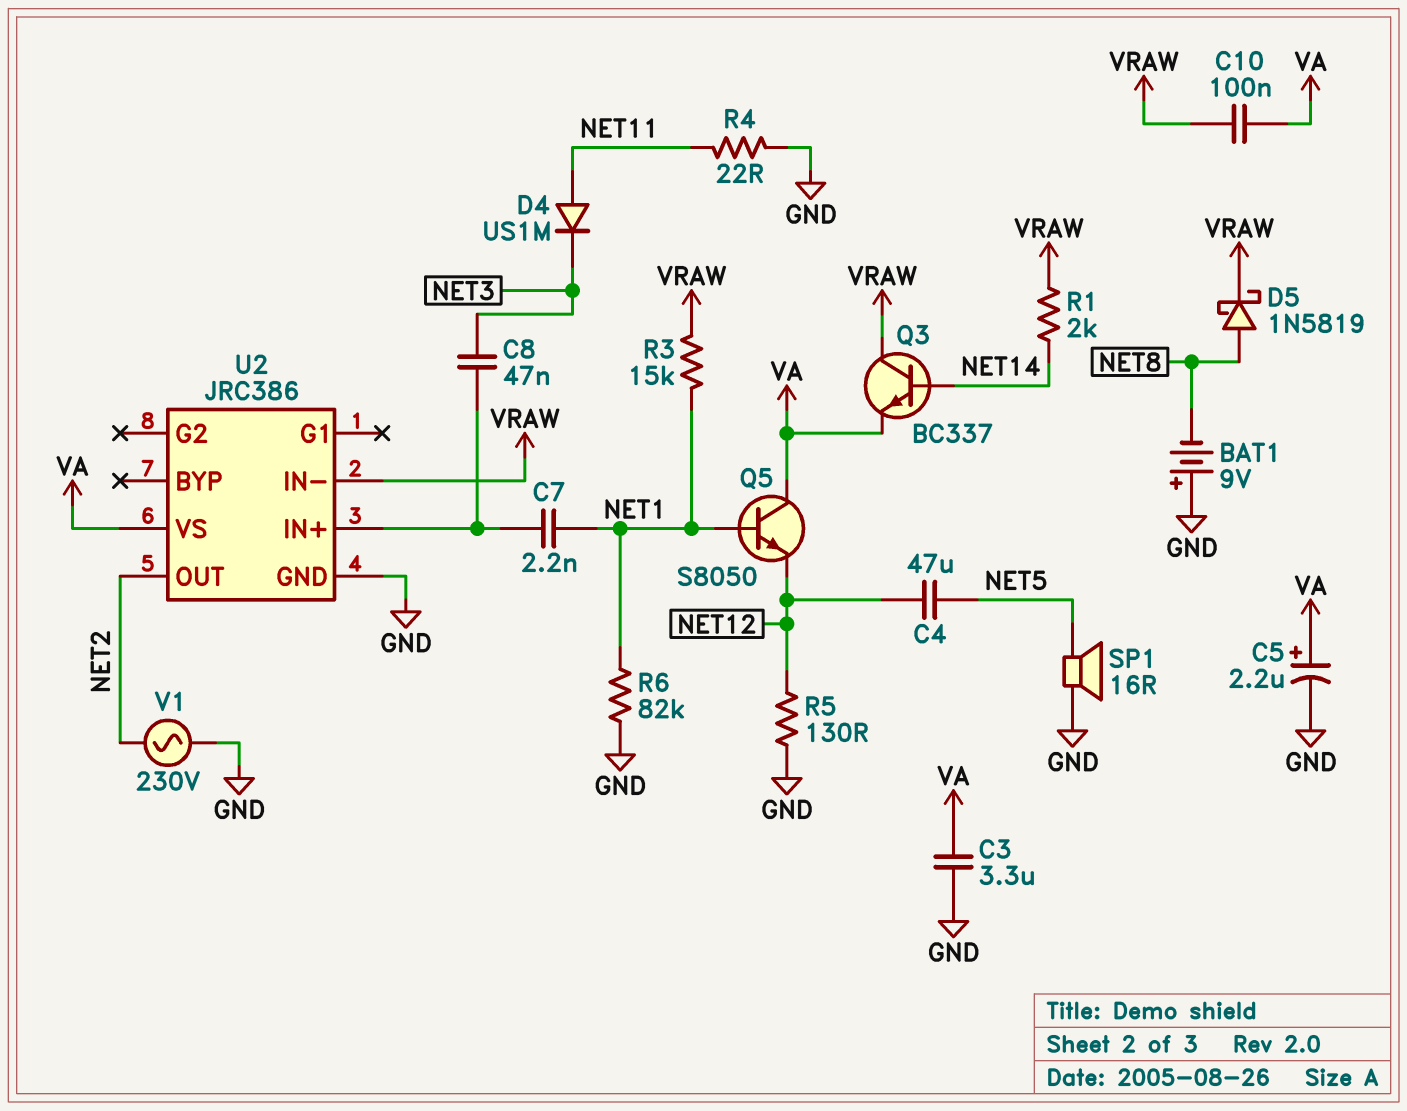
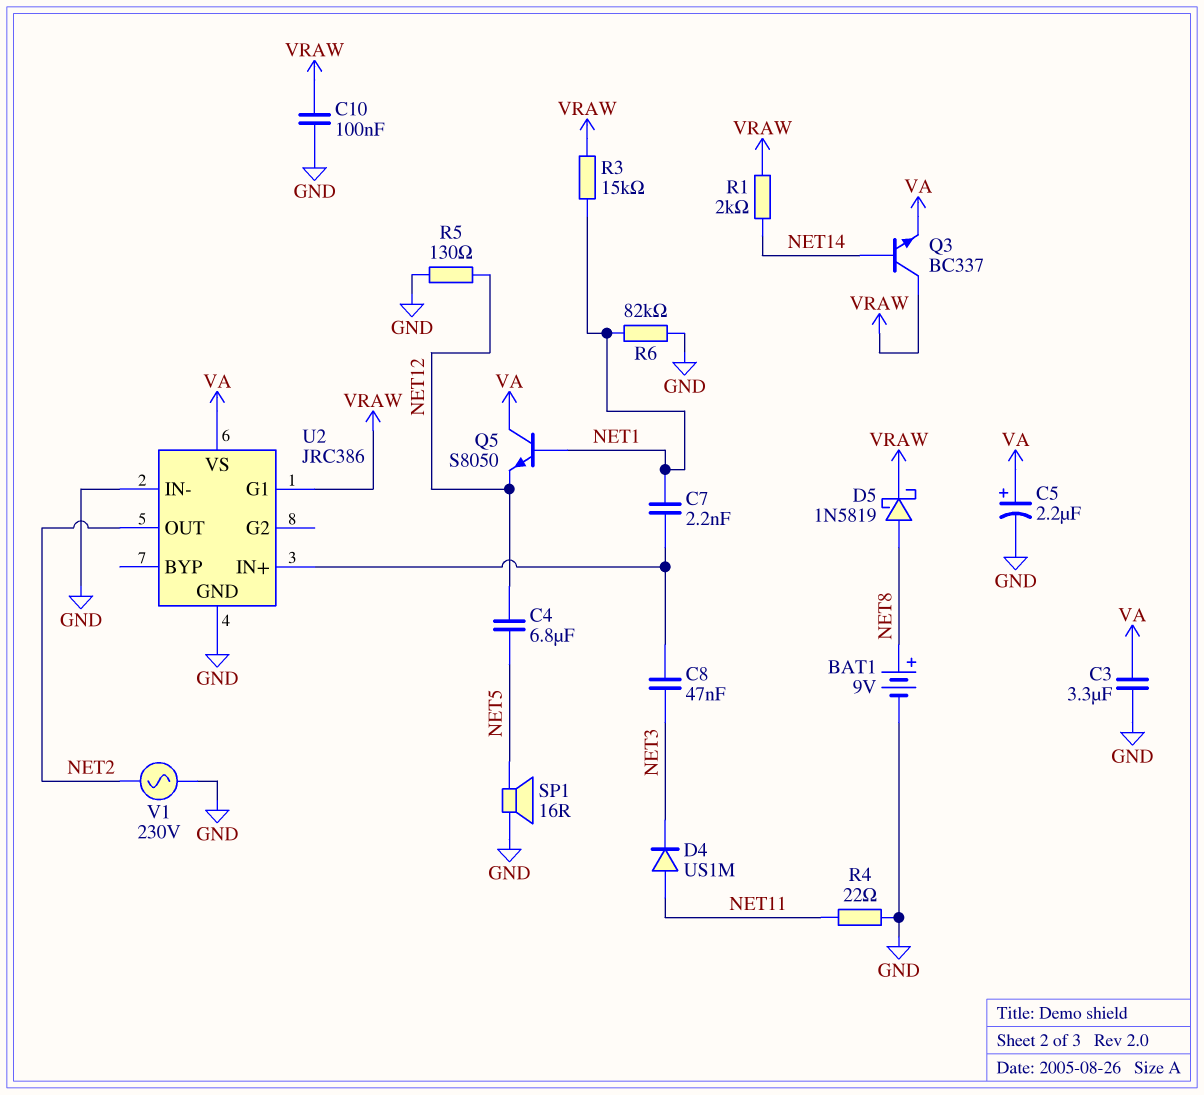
BAT1: 9V (plus GND, minus NET8) -> 9V (plus NET8, minus GND)
C4: 47uF (NET5, NET12) -> 6.8uF (NET5, NET12)
C10: 100nF (VA, VRAW) -> 100nF (GND, VRAW)
U2 pin G1: none -> VRAW
U2 pin IN-: VRAW -> GND

